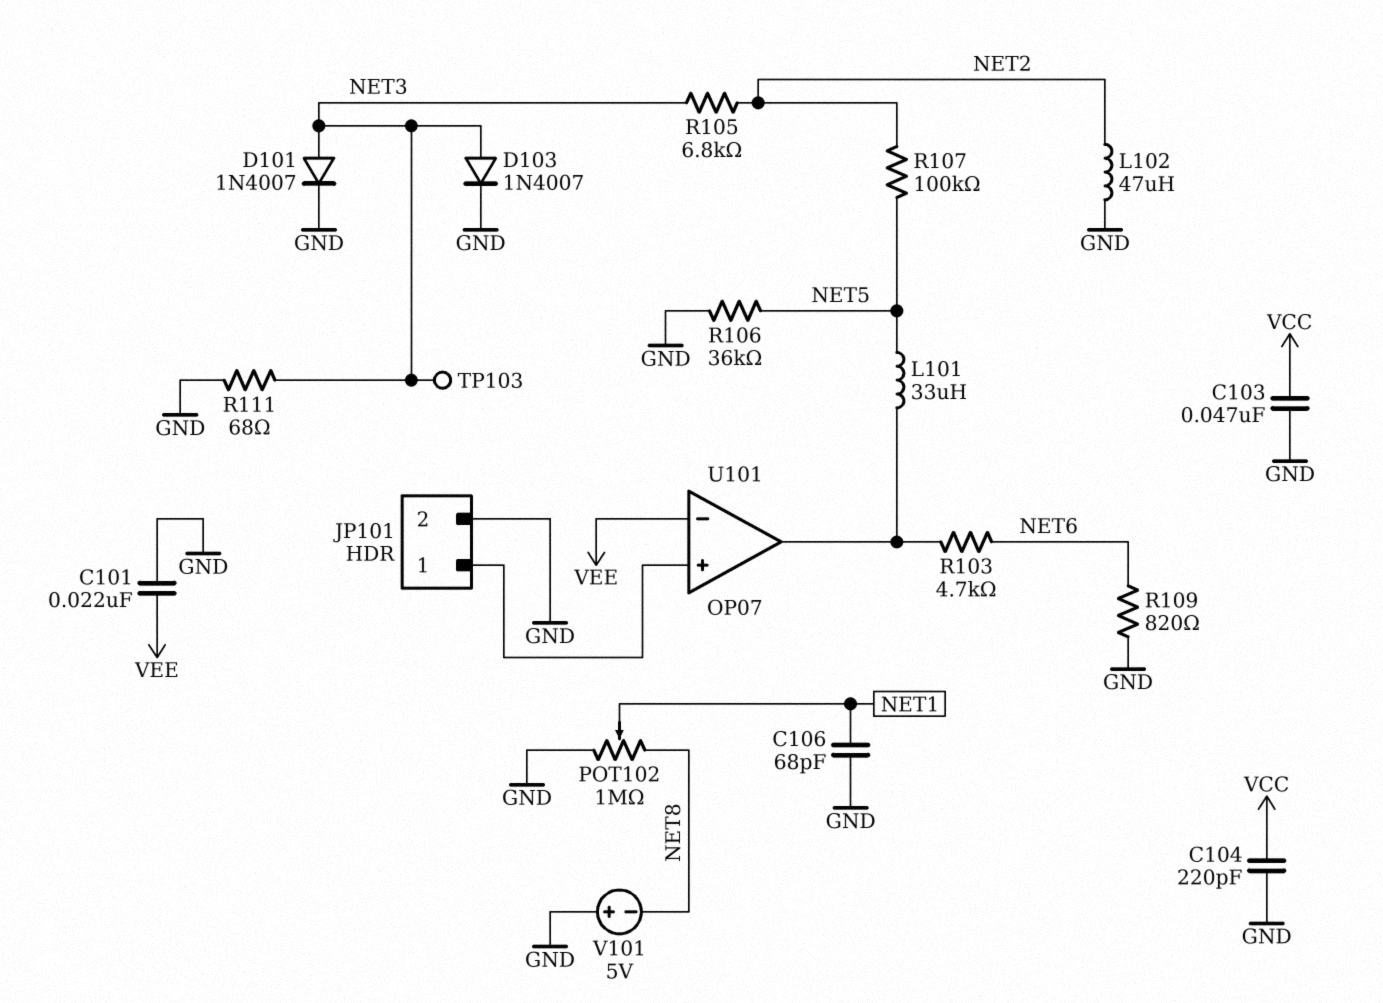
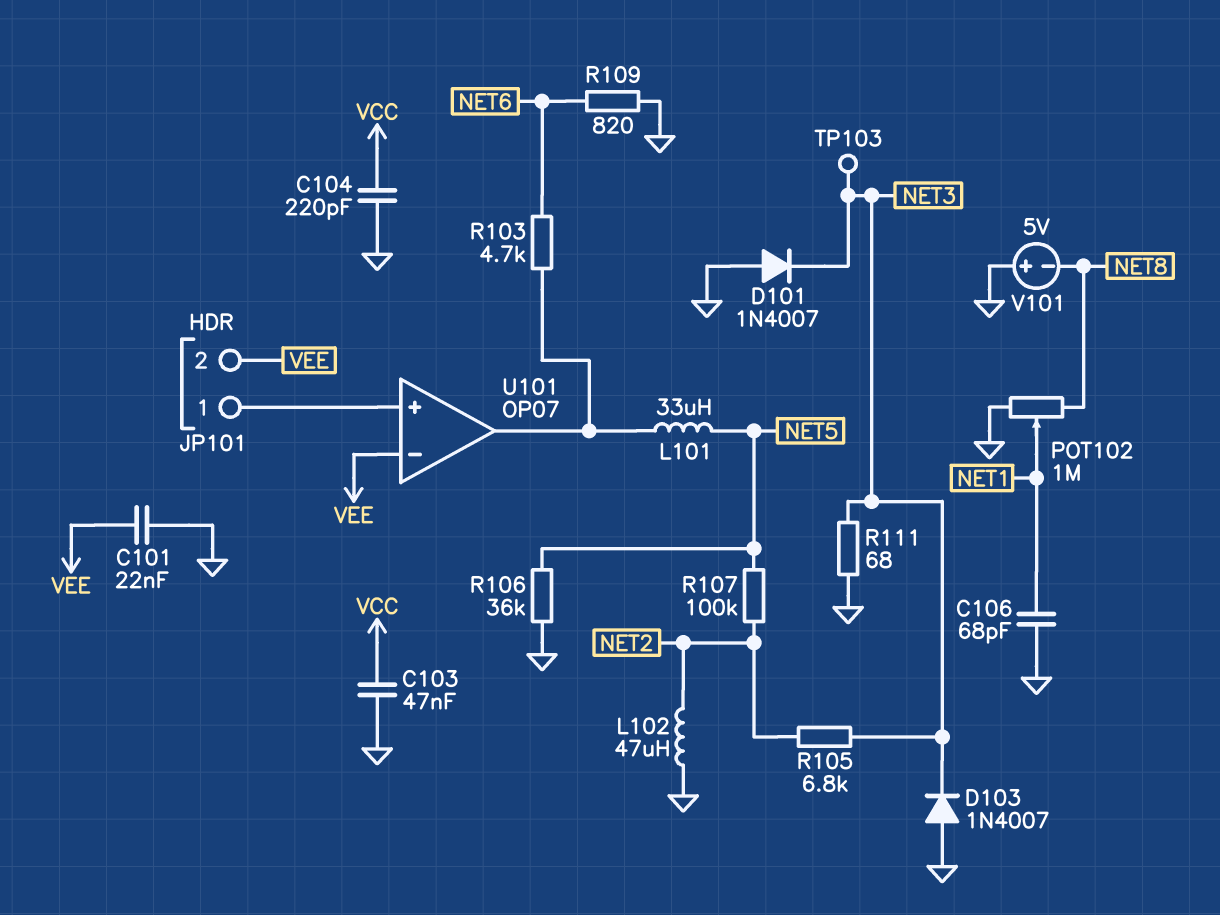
D101: diode 1N4007 (A NET3, K GND) -> diode 1N4007 (A GND, K NET3)
D103: diode 1N4007 (A NET3, K GND) -> diode 1N4007 (A GND, K NET3)
JP101 pin 2: GND -> VEE

